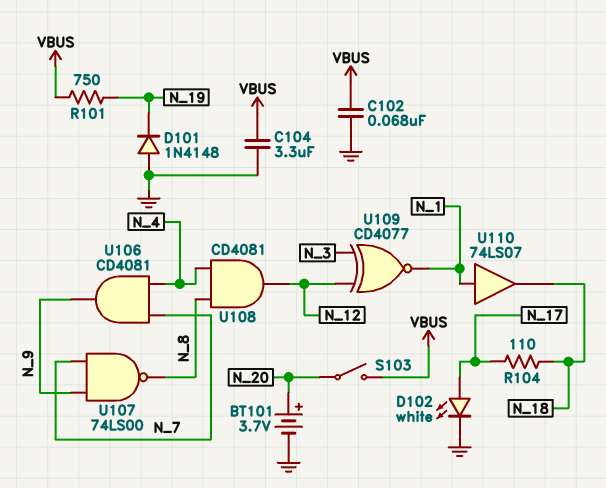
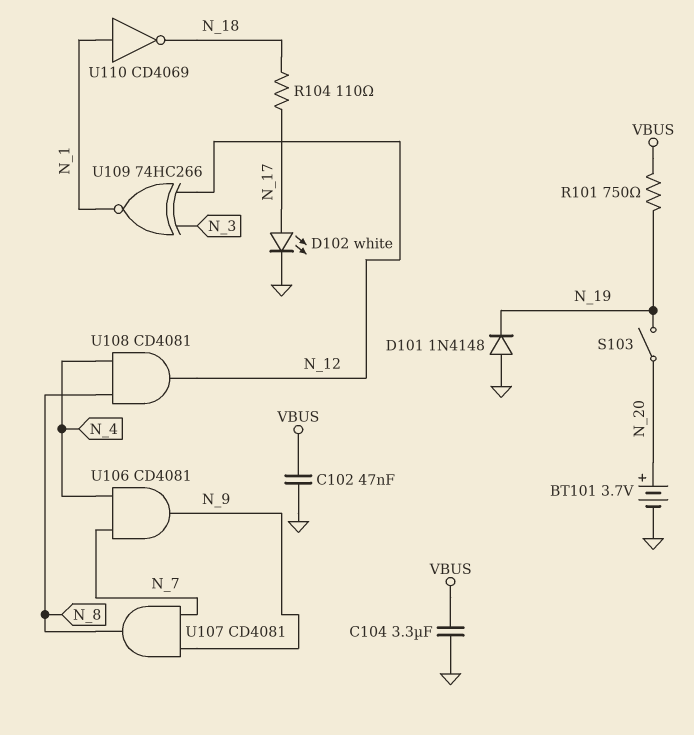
C102: 68nF (GND, VBUS) -> 47nF (GND, VBUS)
S103: switch (N_20, VBUS) -> switch (N_19, N_20)
U107: NAND 74LS00 (in N_7, in N_9, out N_8) -> AND CD4081 (in N_7, in N_9, out N_8)
U109: XNOR CD4077 (in N_3, in N_12, out N_1) -> XNOR 74HC266 (in N_3, in N_12, out N_1)
U110: buffer 74LS07 (in N_1, out N_18) -> NOT CD4069 (in N_1, out N_18)

